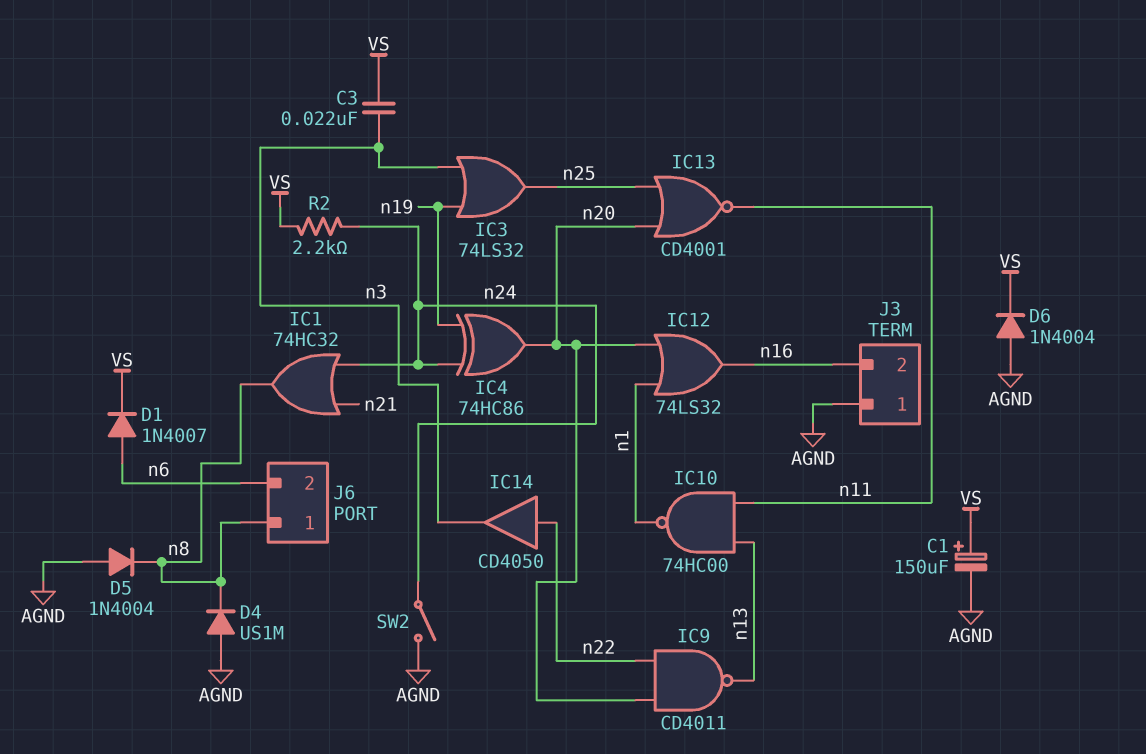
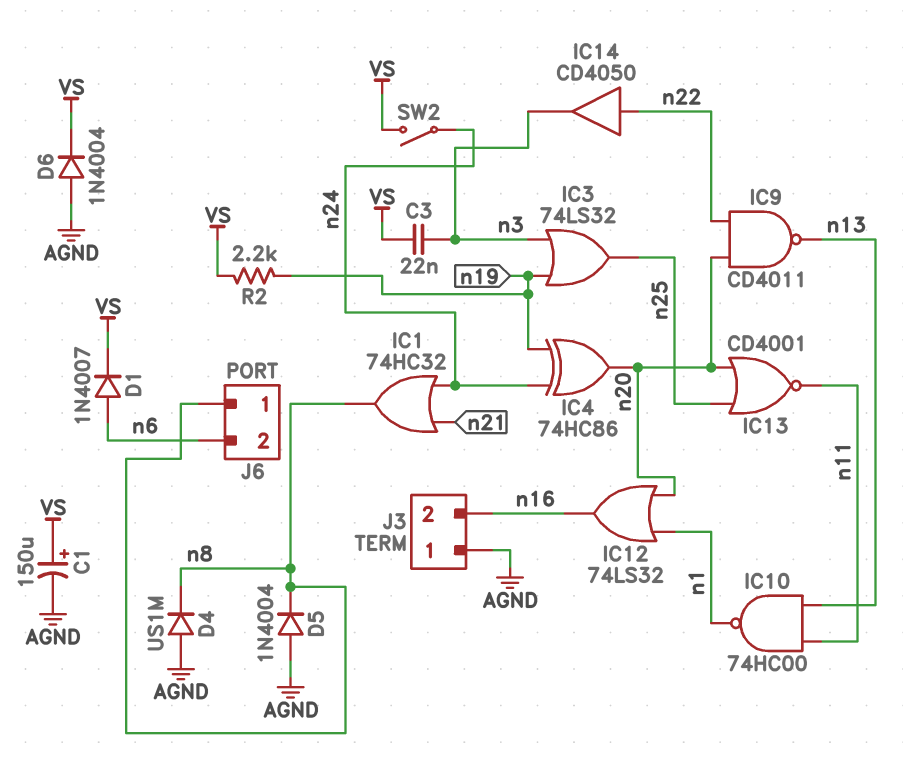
R2: 2.2k (VS, n24) -> 2.2k (VS, n19)
SW2: switch (AGND, n24) -> switch (VS, n24)

